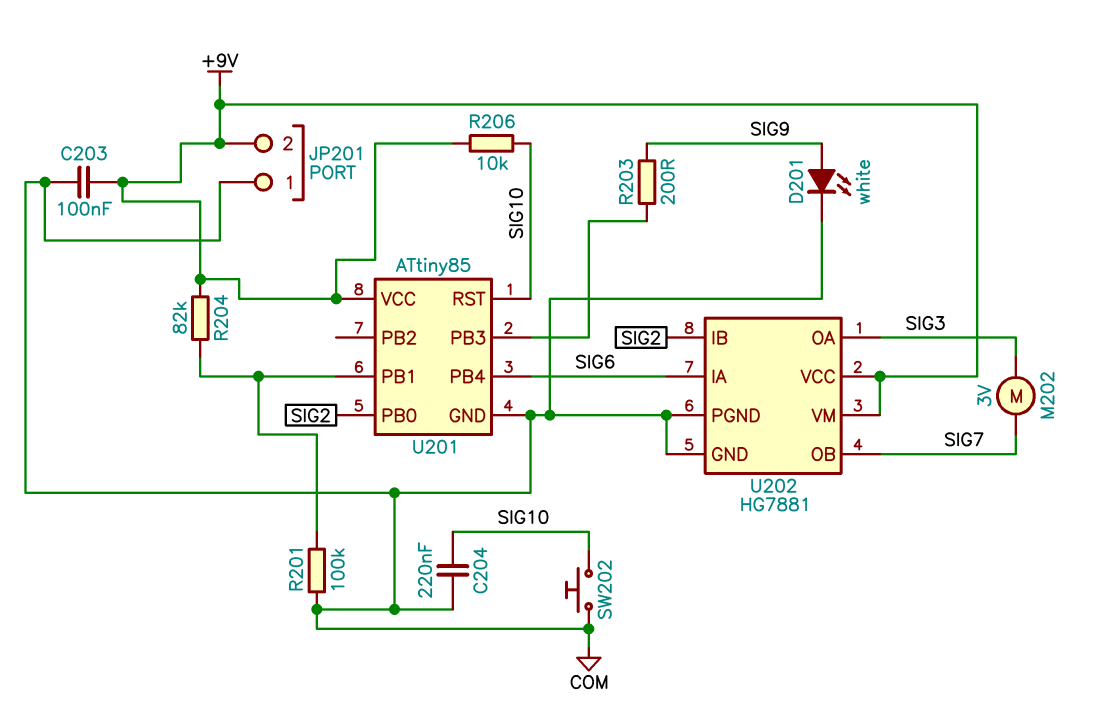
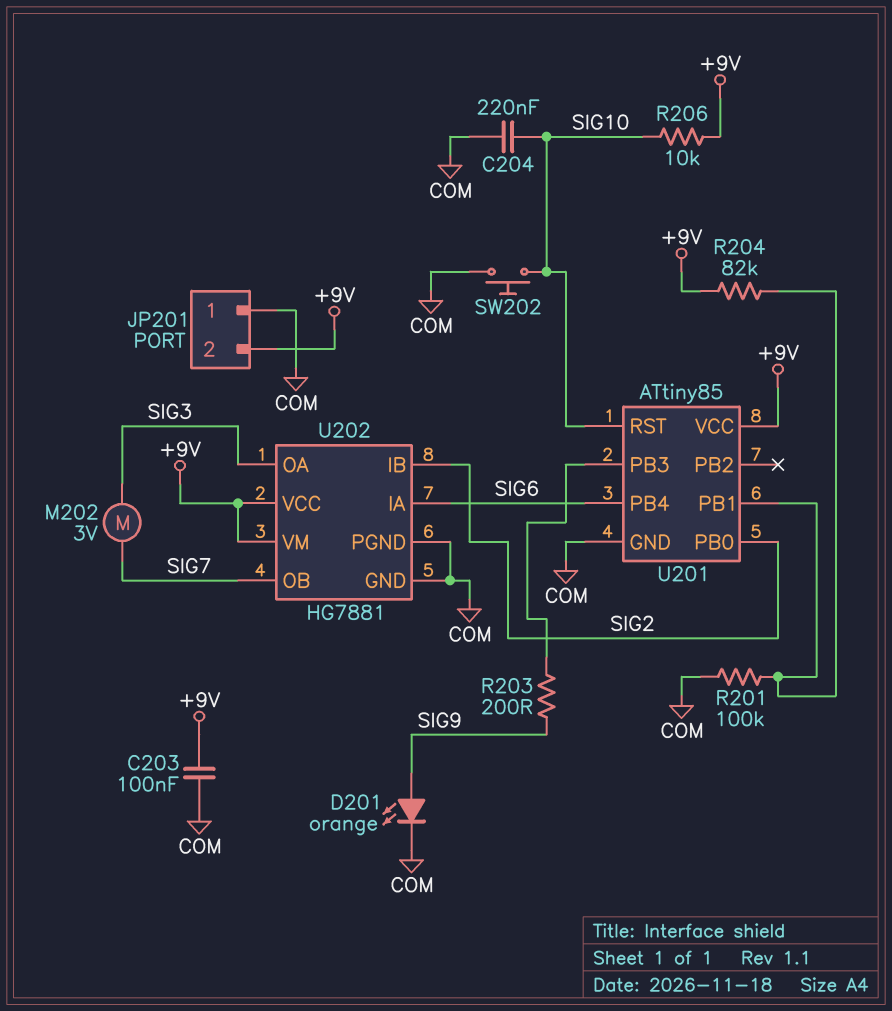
D201: LED white (A SIG9, K COM) -> LED orange (A SIG9, K COM)

